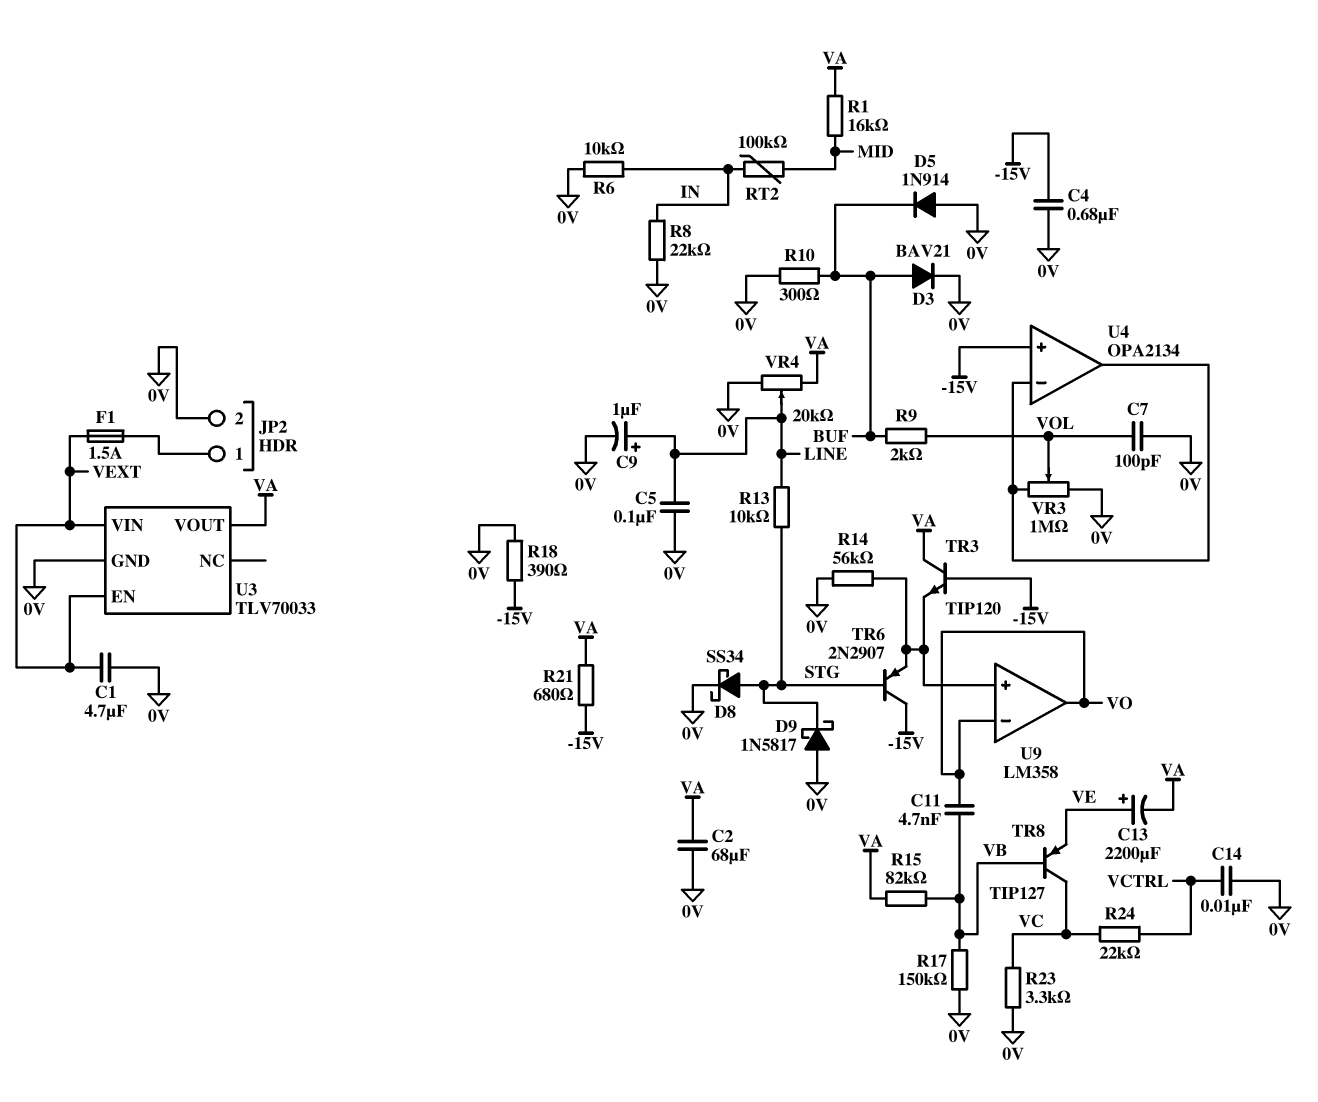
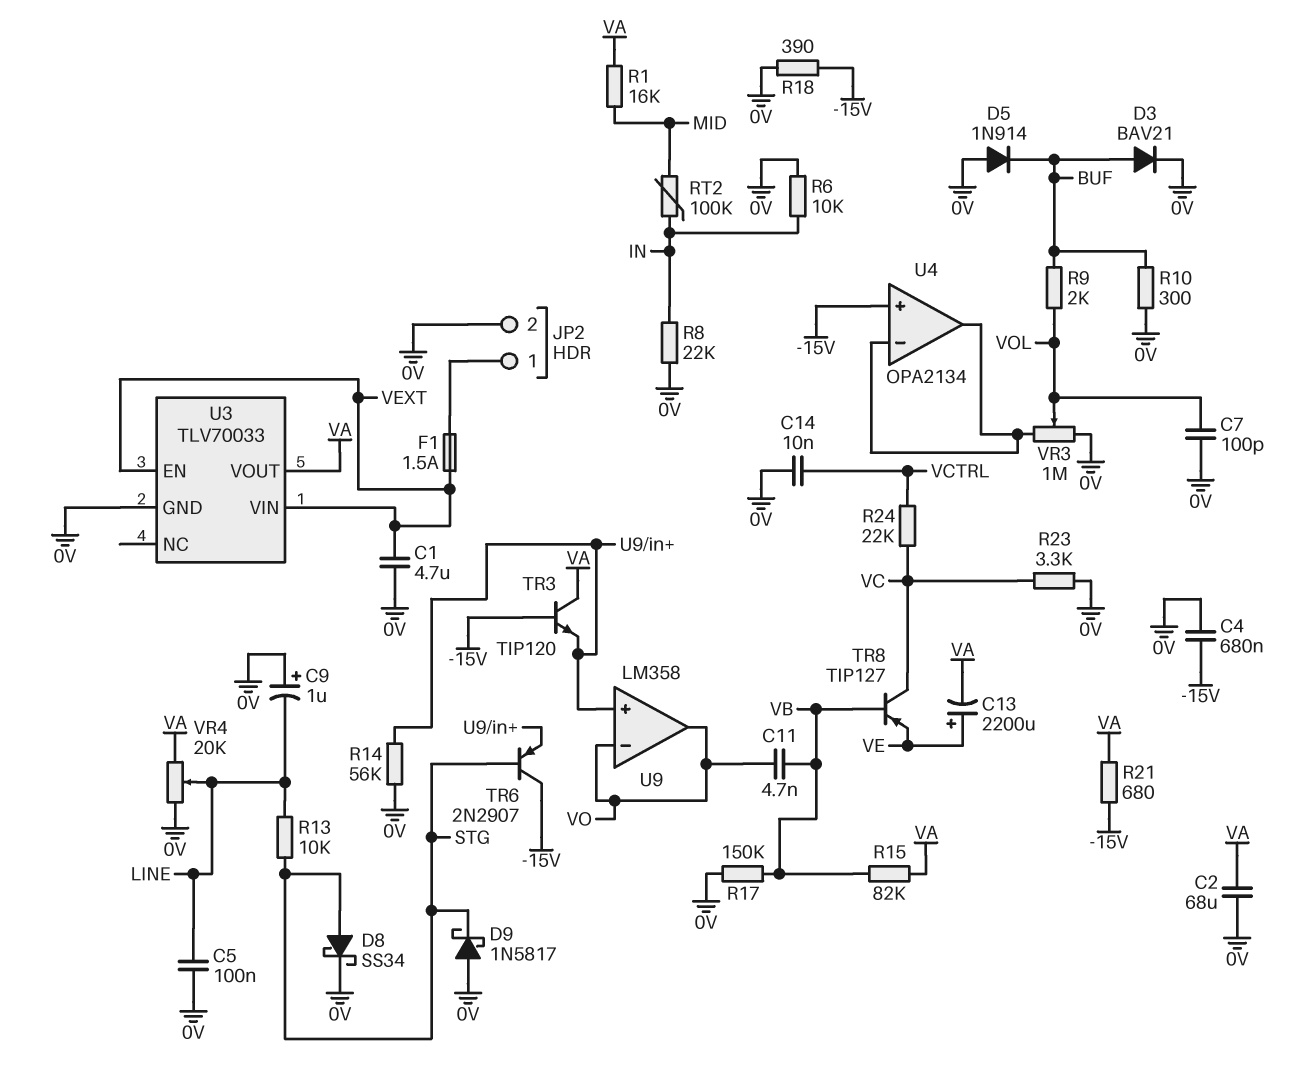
C9: 1uF (plus LINE, minus 0V) -> 1uF (plus 0V, minus LINE)

